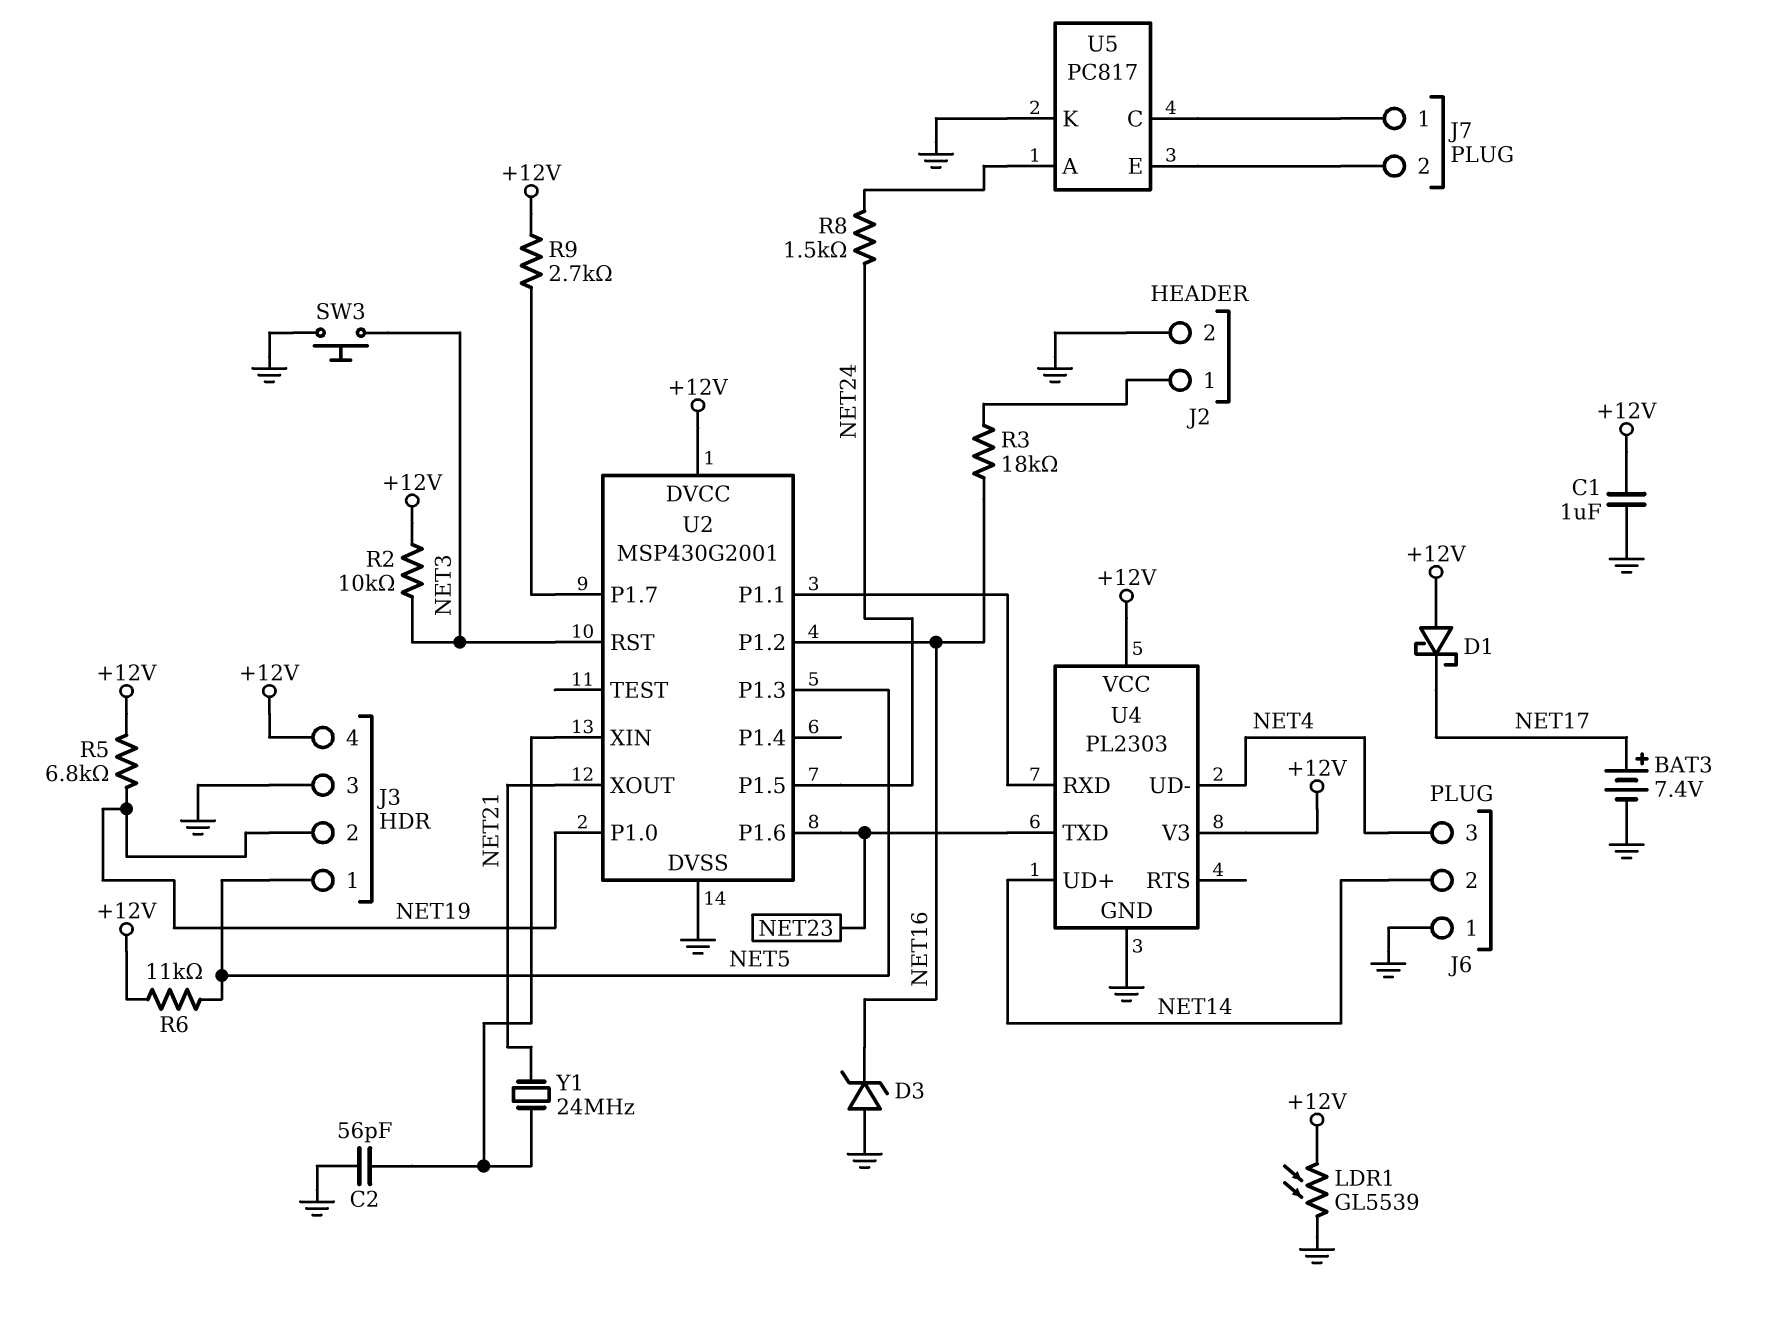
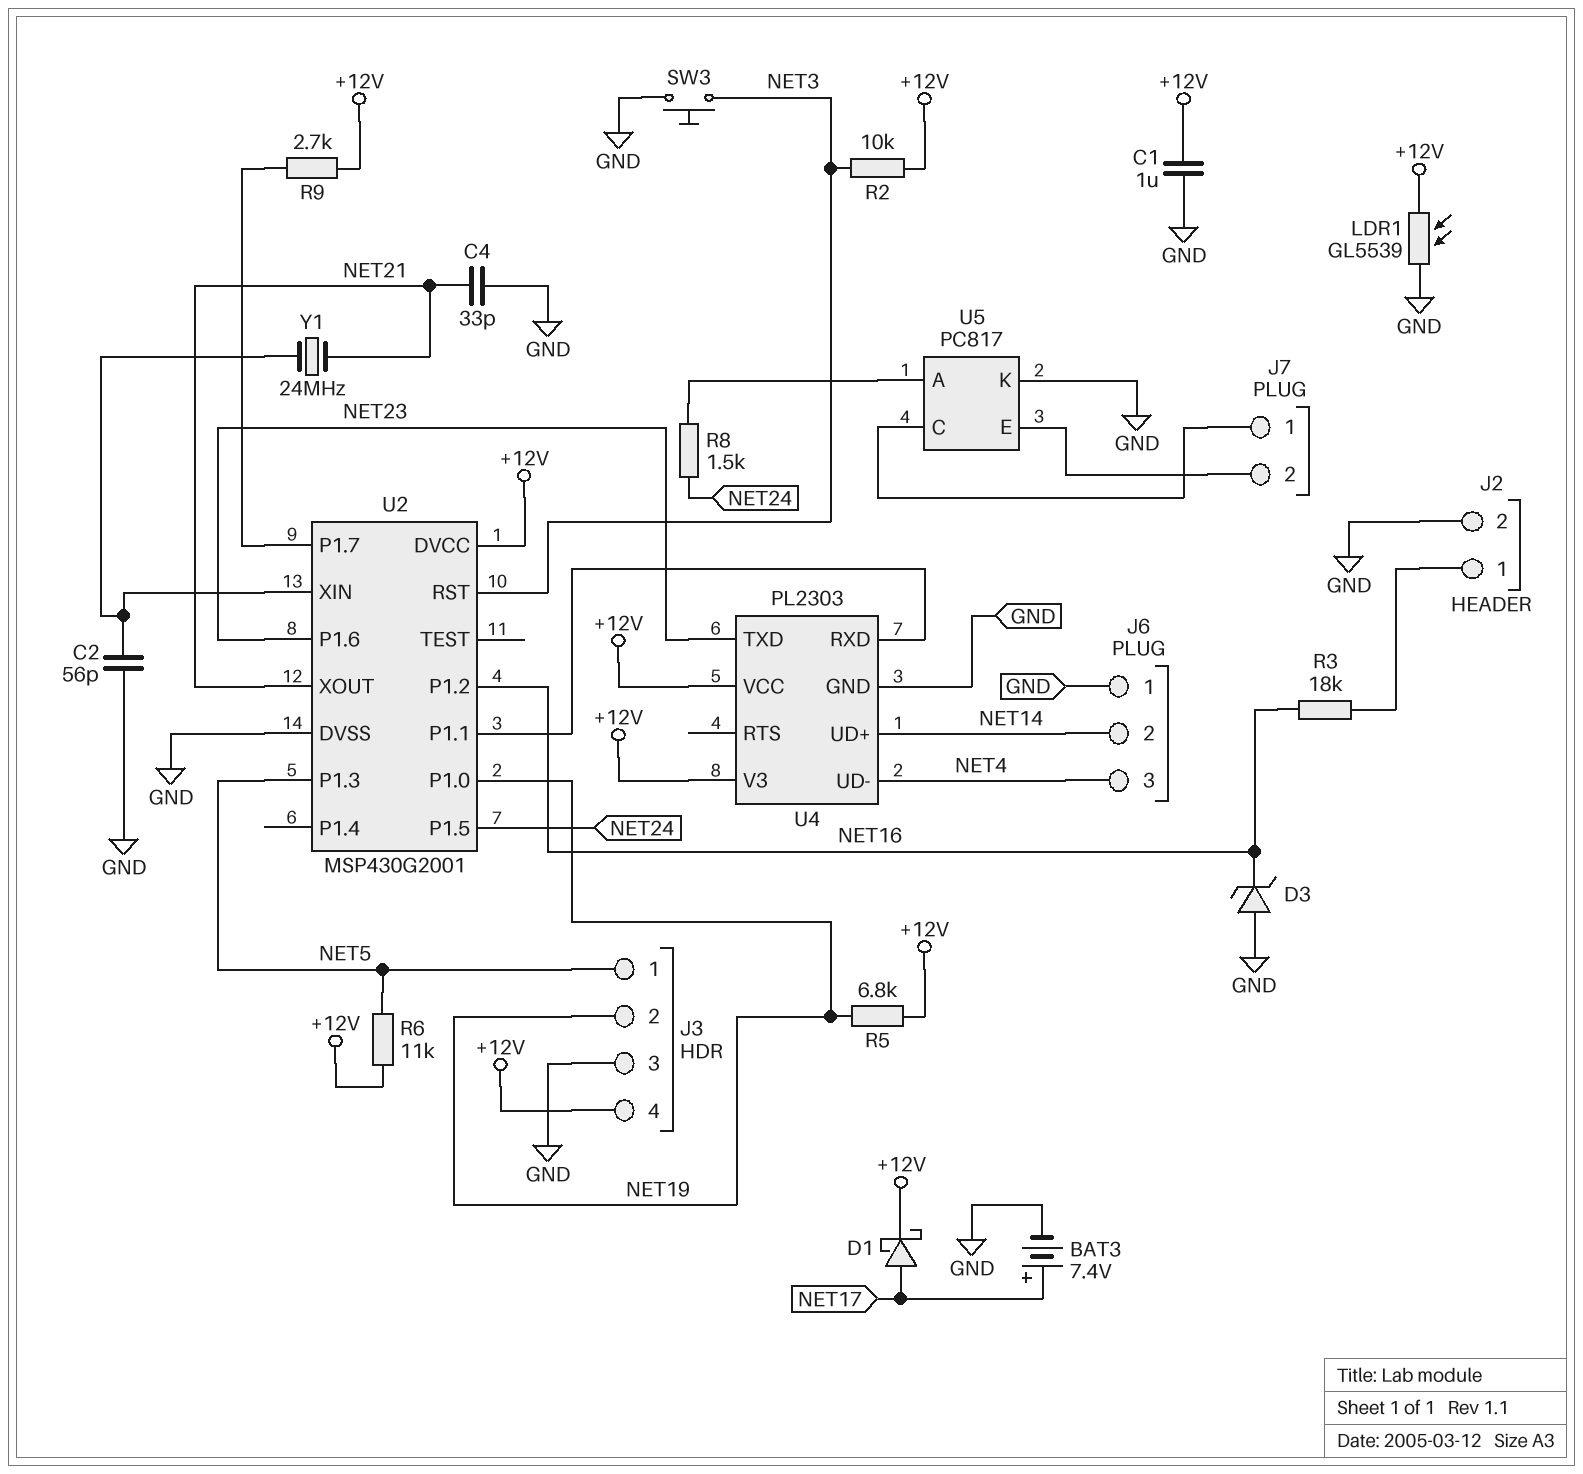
C4: none -> 33pF (GND, NET21)
D1: schottky (A +12V, K NET17) -> schottky (A NET17, K +12V)

